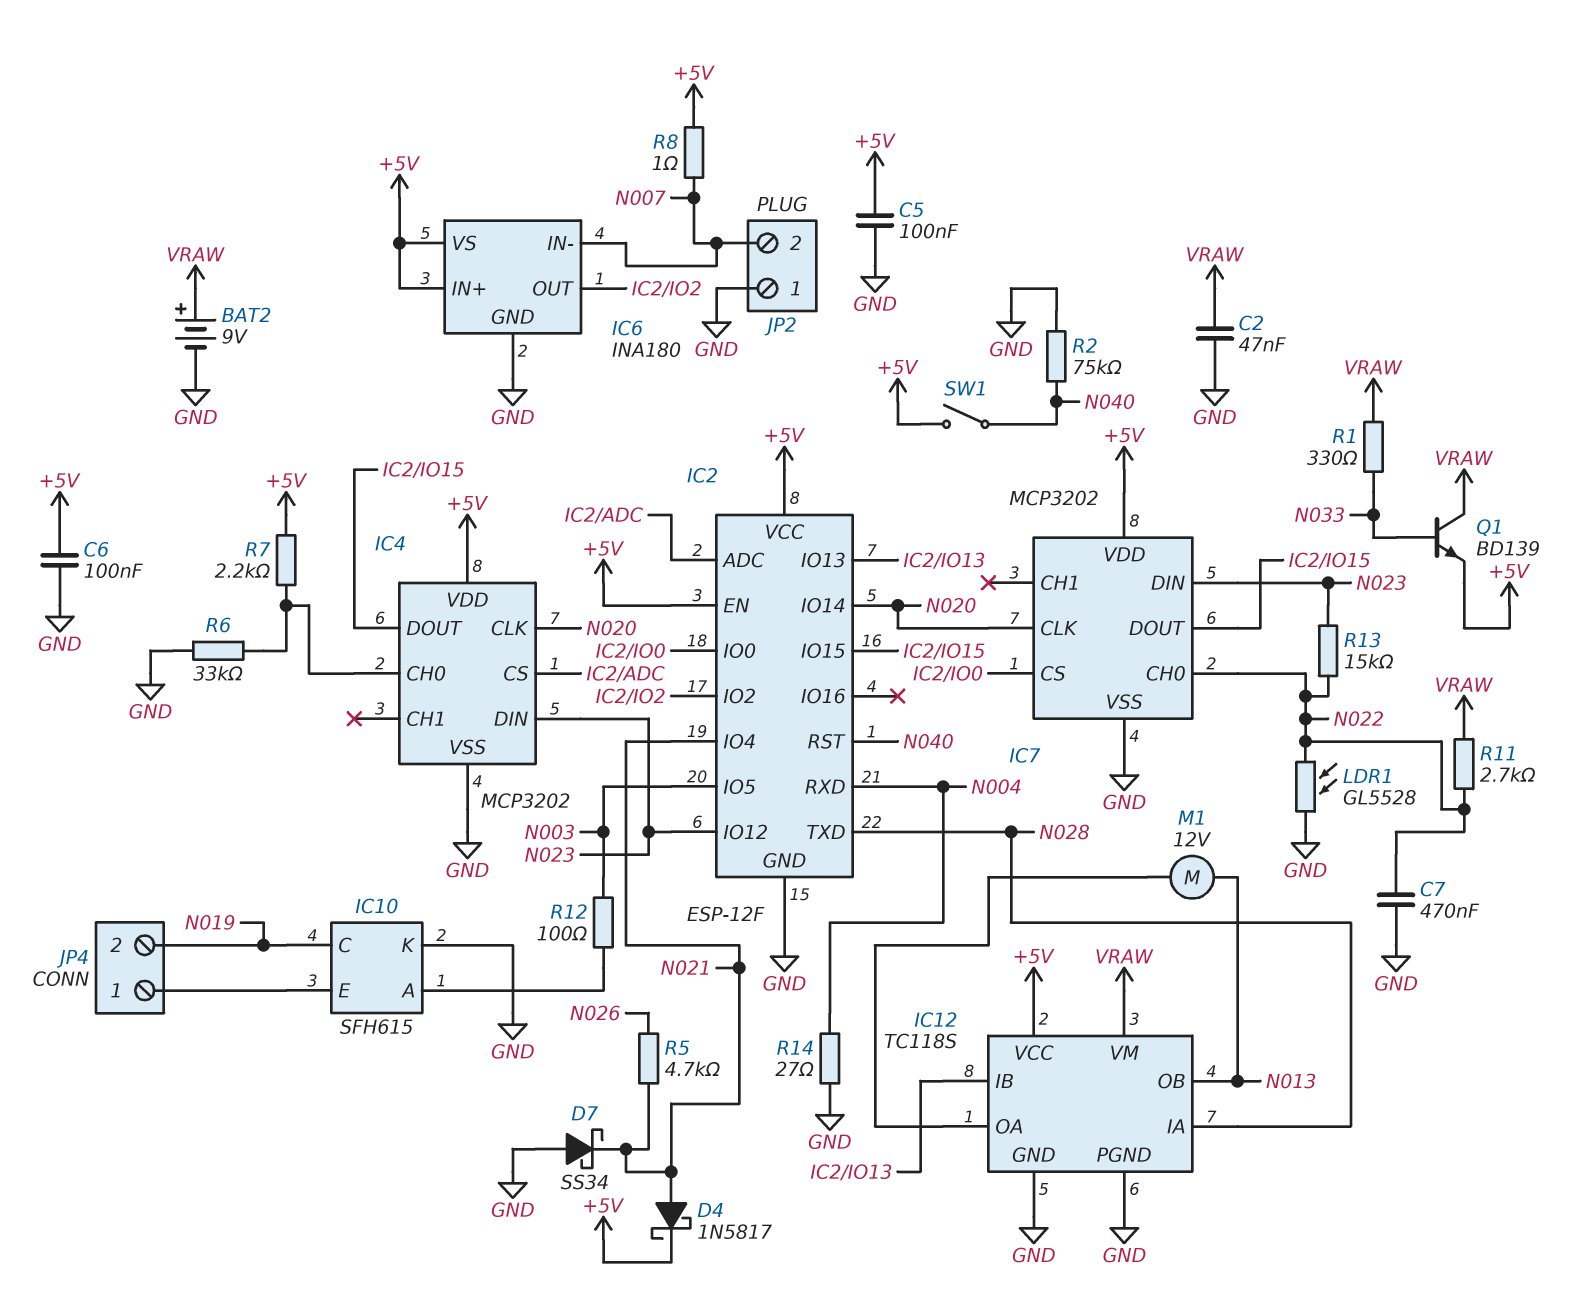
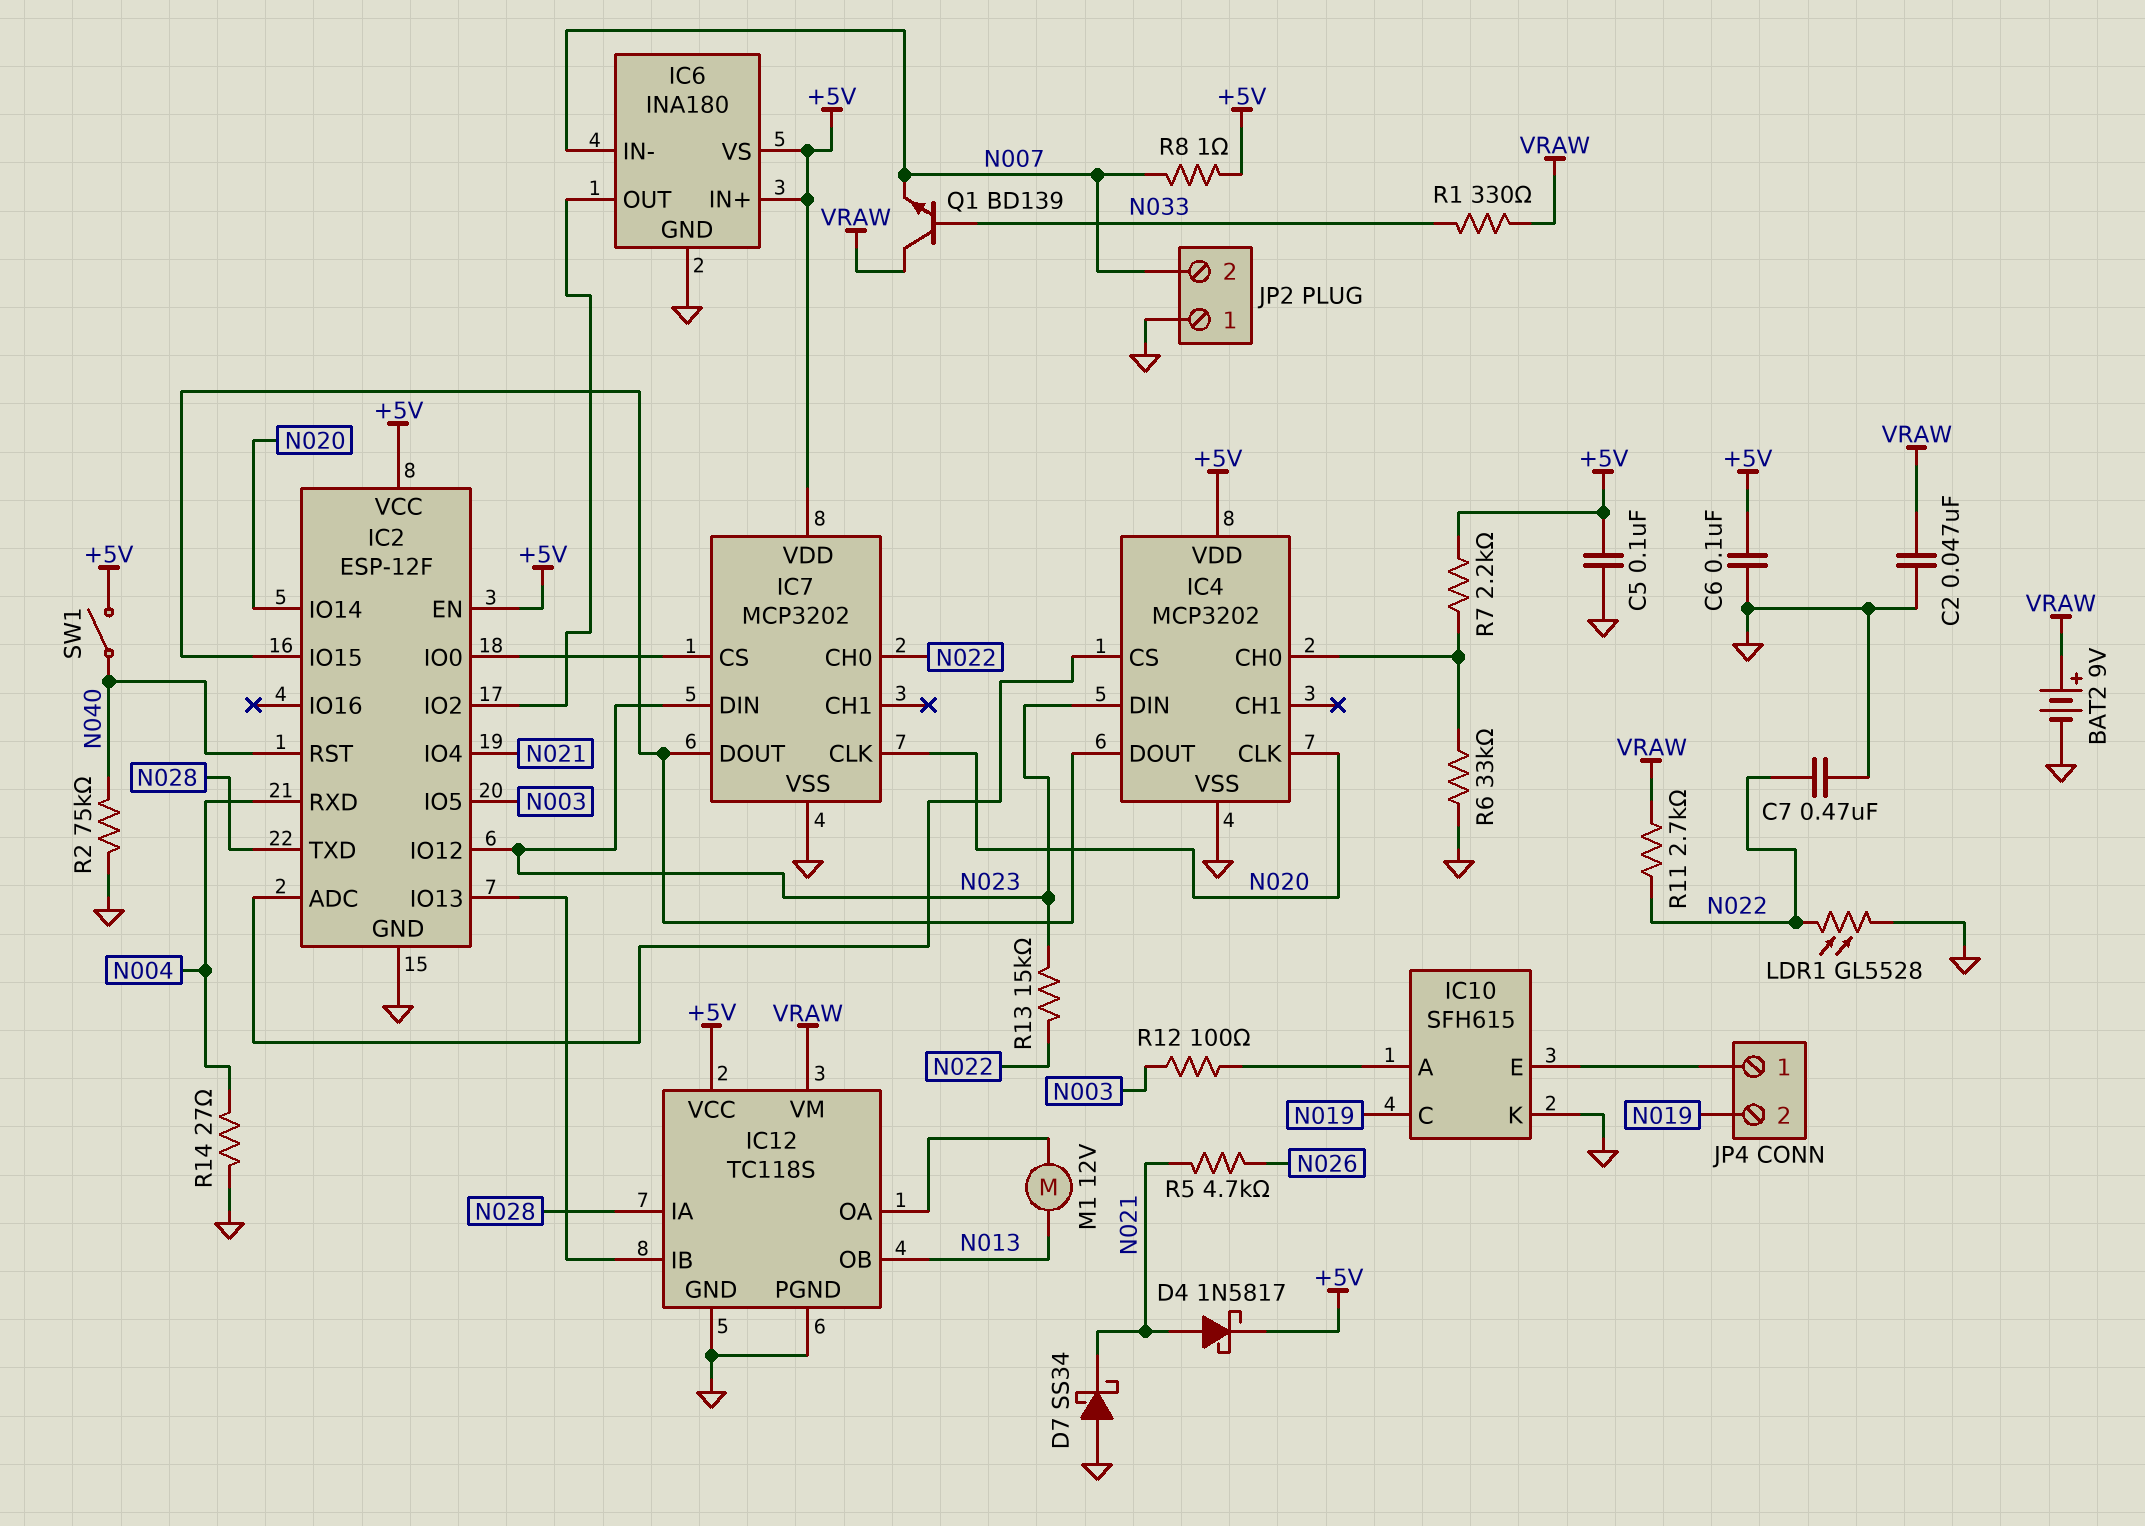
Q1: NPN BD139 (B N033, C VRAW, E +5V) -> NPN BD139 (B N033, C VRAW, E N007)

